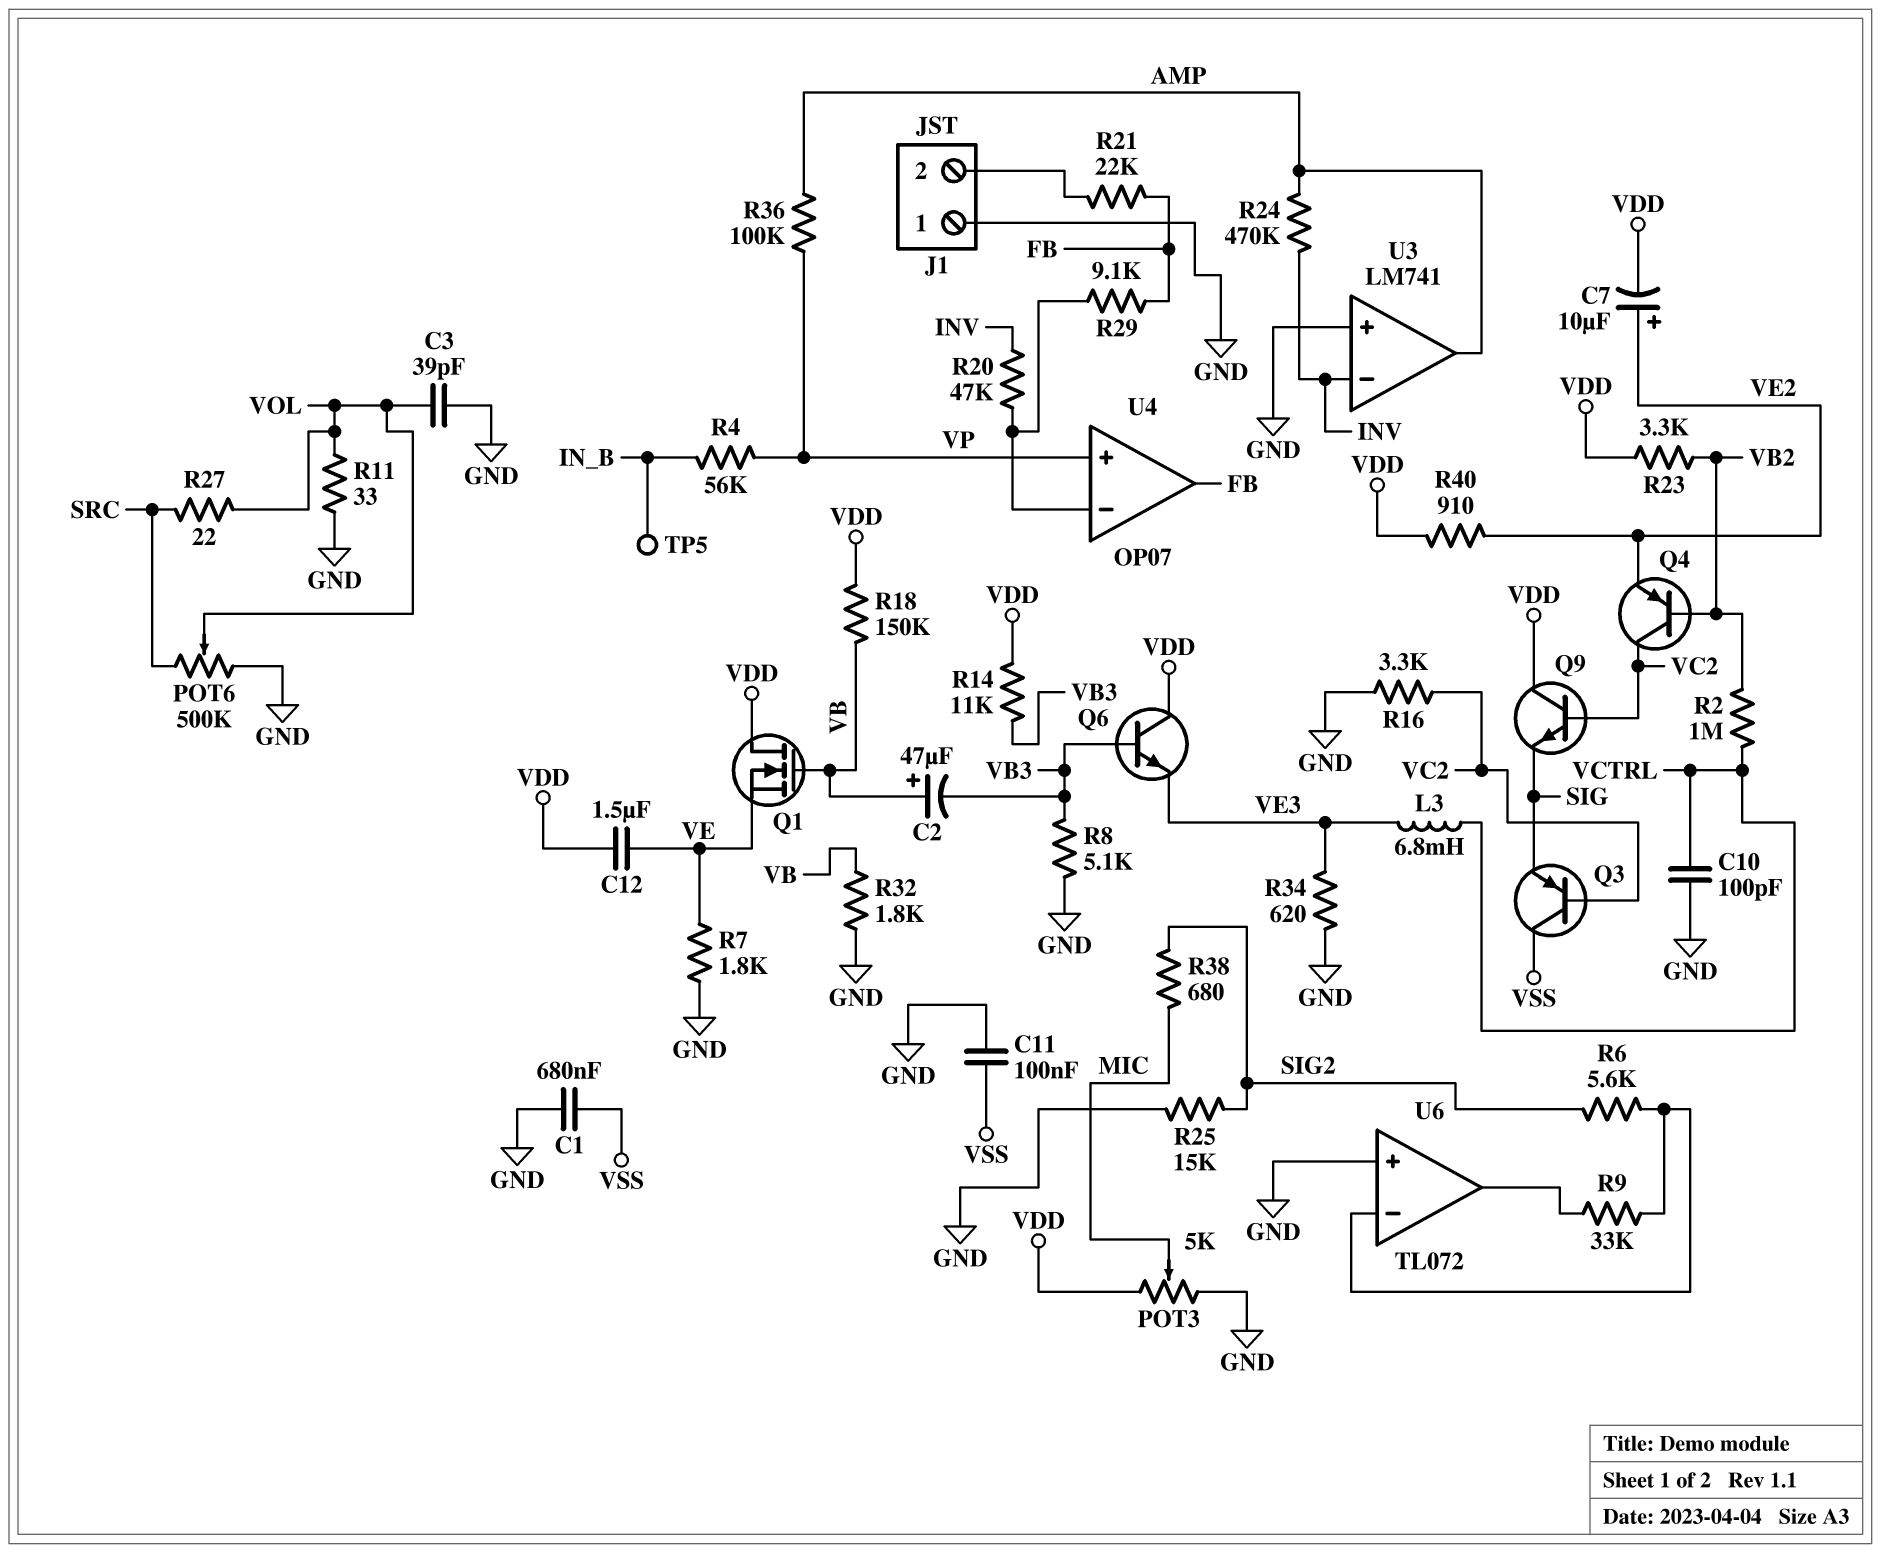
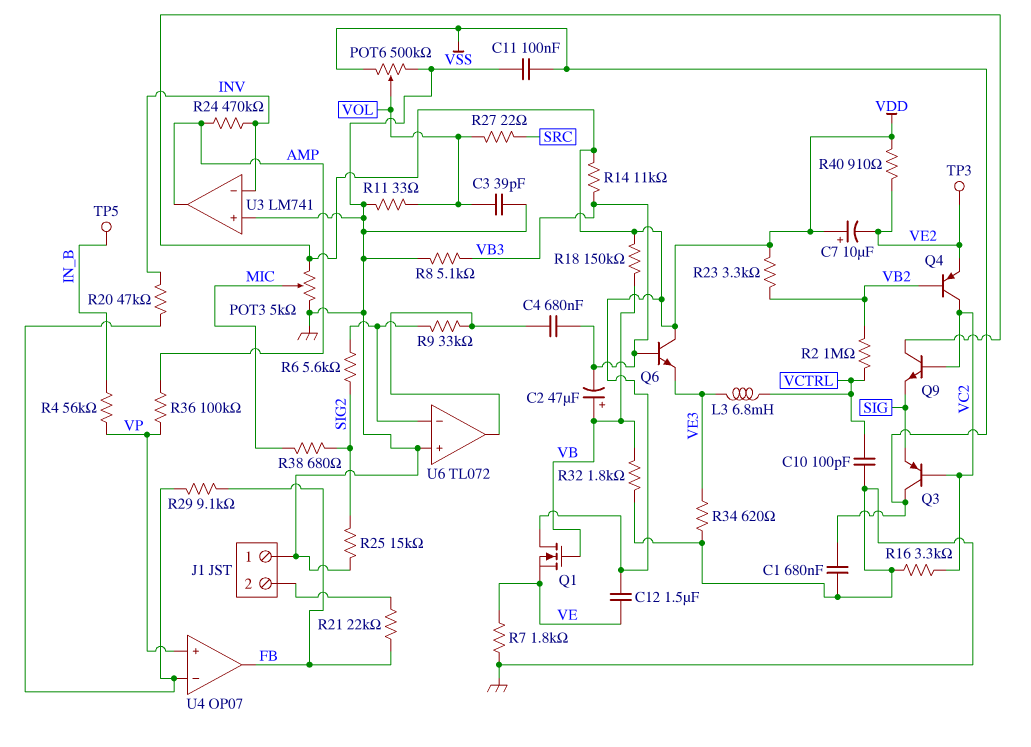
C4: none -> 680nF (U6/out, VB3)
C7: 10uF (plus VE2, minus VDD) -> 10uF (plus VDD, minus VE2)
POT6: 500k (GND, SRC, wiper VOL) -> 500k (GND, VSS, wiper VOL)
TP3: none -> test point (VE2)

